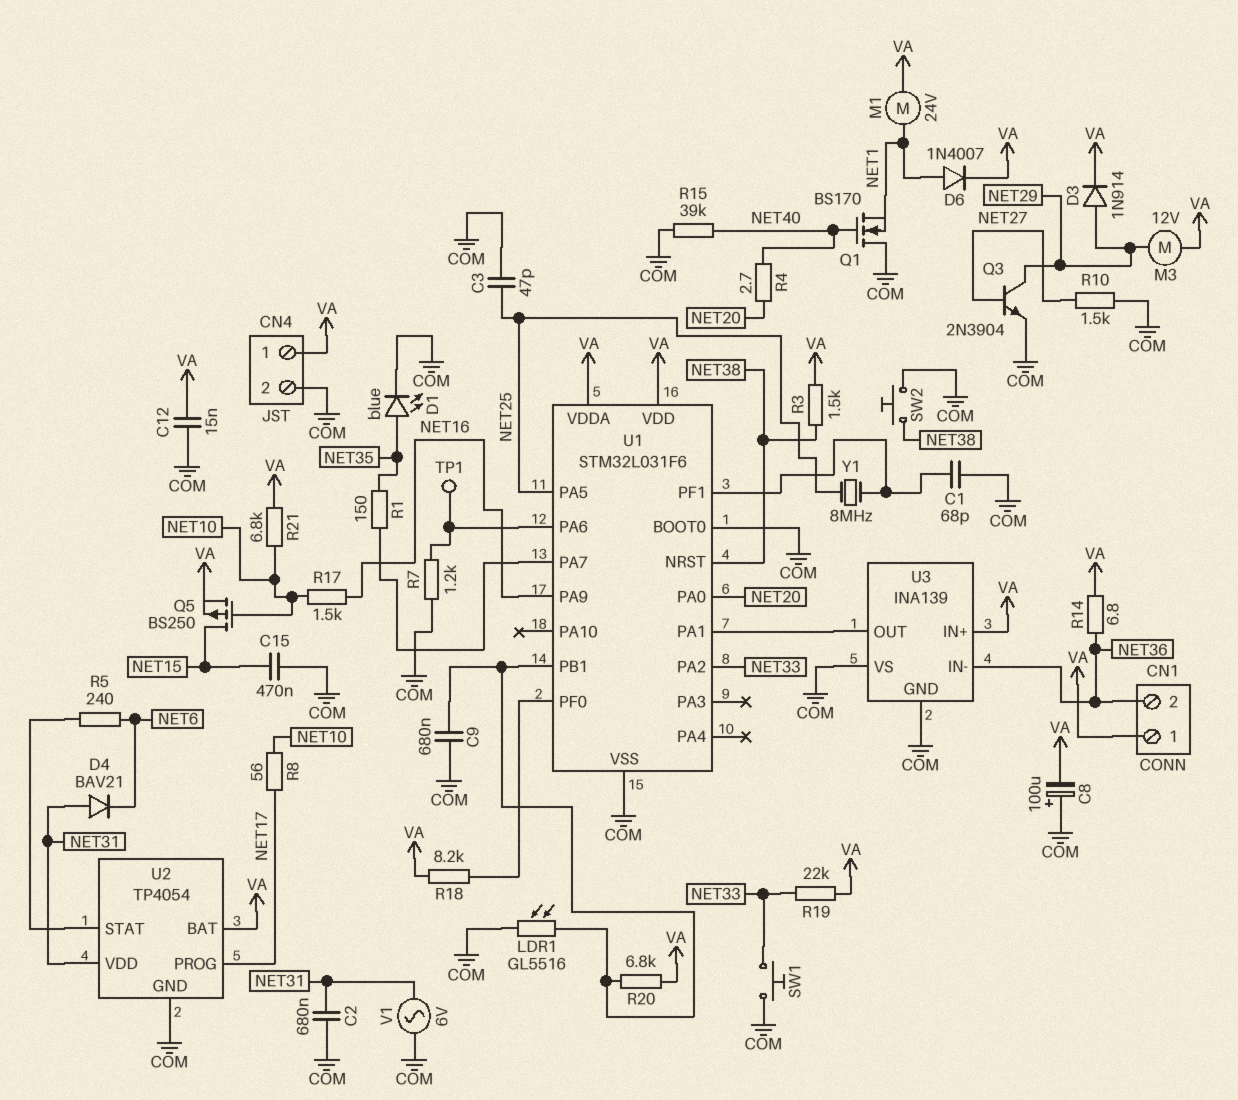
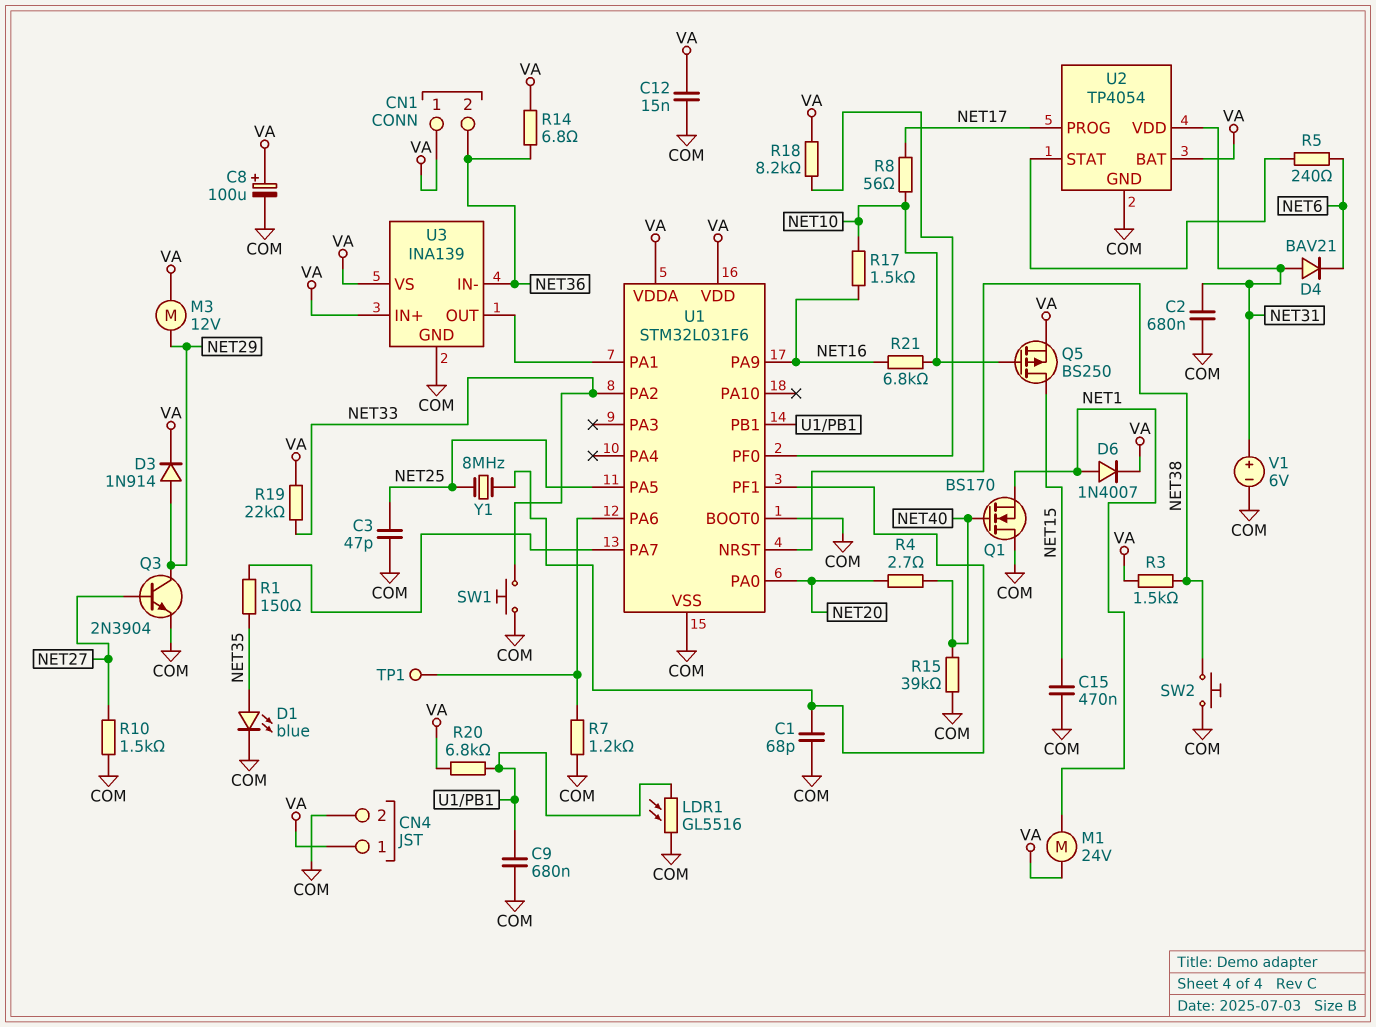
C8: 100uF (plus COM, minus VA) -> 100uF (plus VA, minus COM)
R21: 6.8k (NET10, VA) -> 6.8k (NET10, NET16)
U3 pin VS: COM -> VA
V1: AC 6V (COM, NET31) -> 6V (plus NET31, minus COM)

